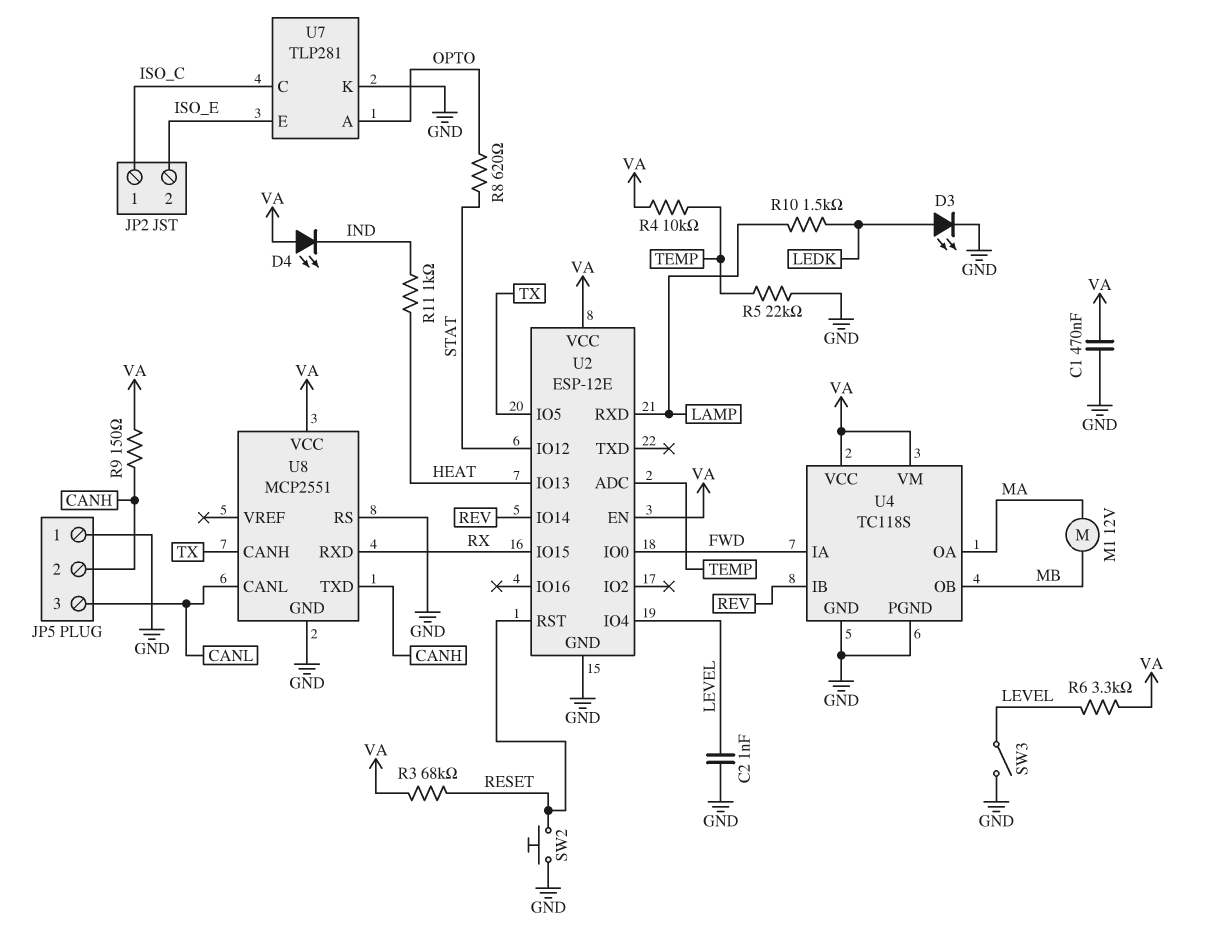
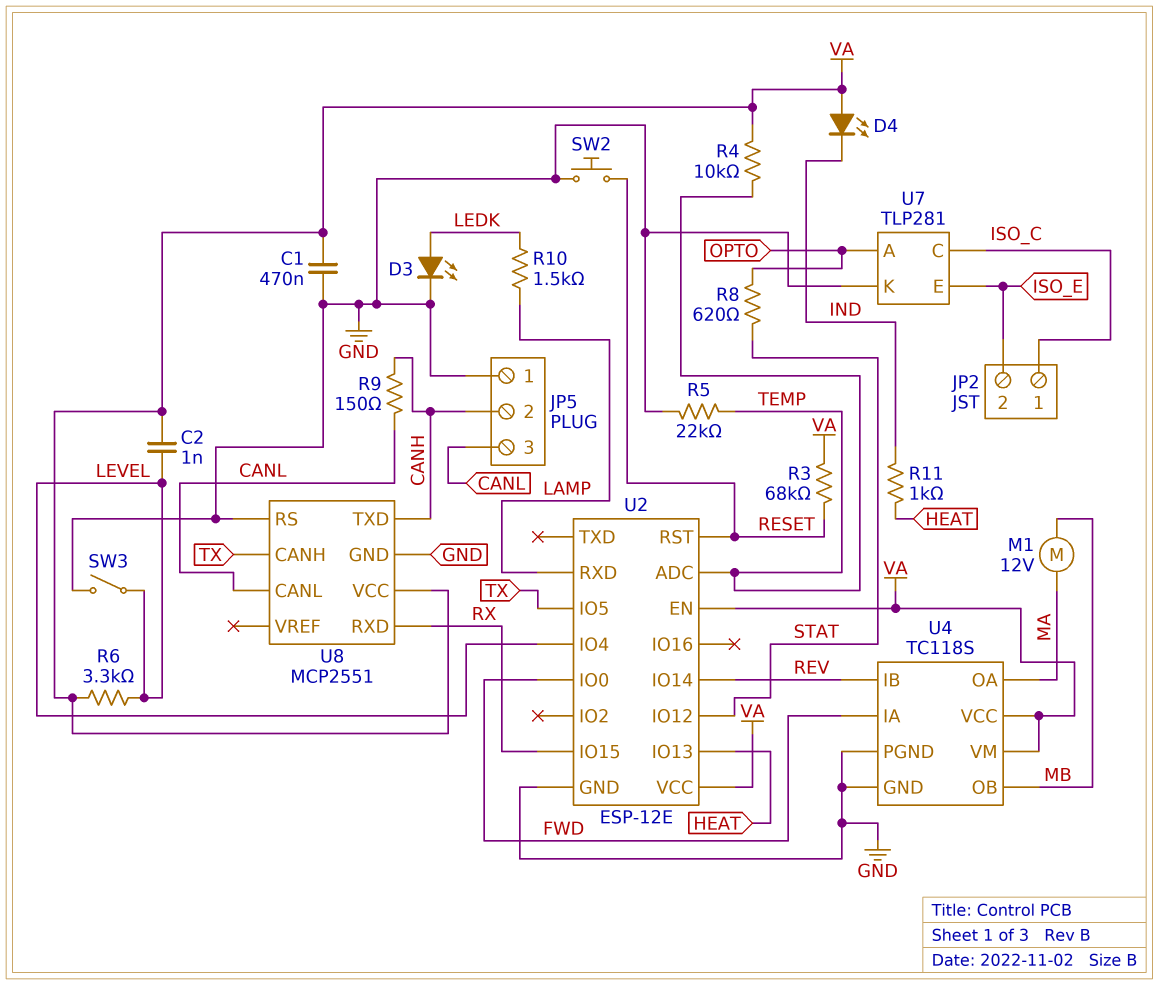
C2: 1nF (GND, LEVEL) -> 1nF (LEVEL, VA)
R9: 150 (CANH, VA) -> 150 (CANH, CANL)

